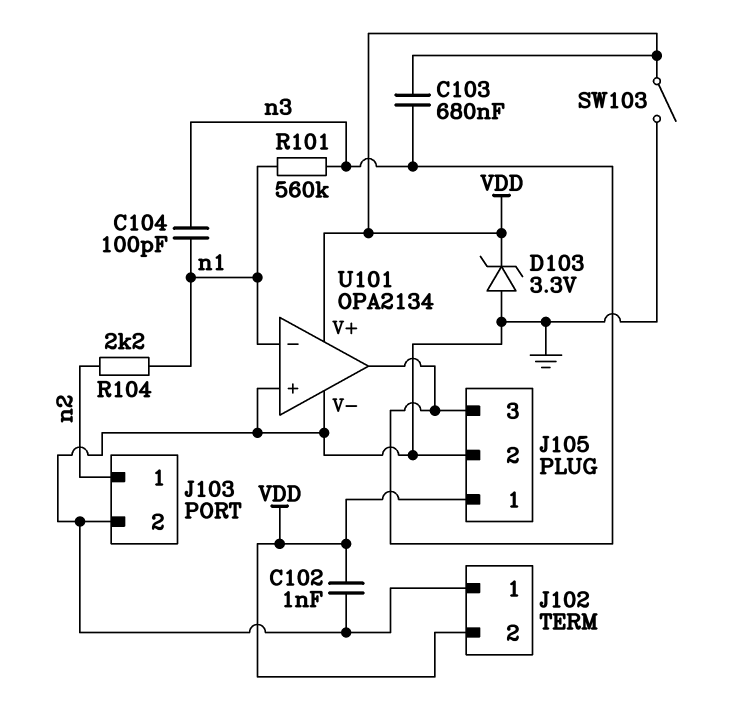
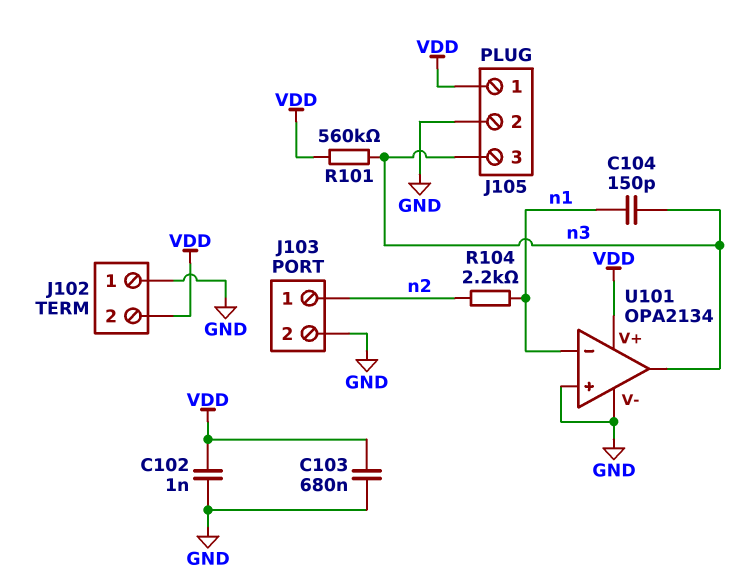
C103: 680nF (VDD, n3) -> 680nF (GND, VDD)
C104: 100pF (n1, n3) -> 150pF (n1, n3)
D103: zener 3.3V (A GND, K VDD) -> none
R101: 560k (n1, n3) -> 560k (VDD, n3)
SW103: switch (GND, VDD) -> none

